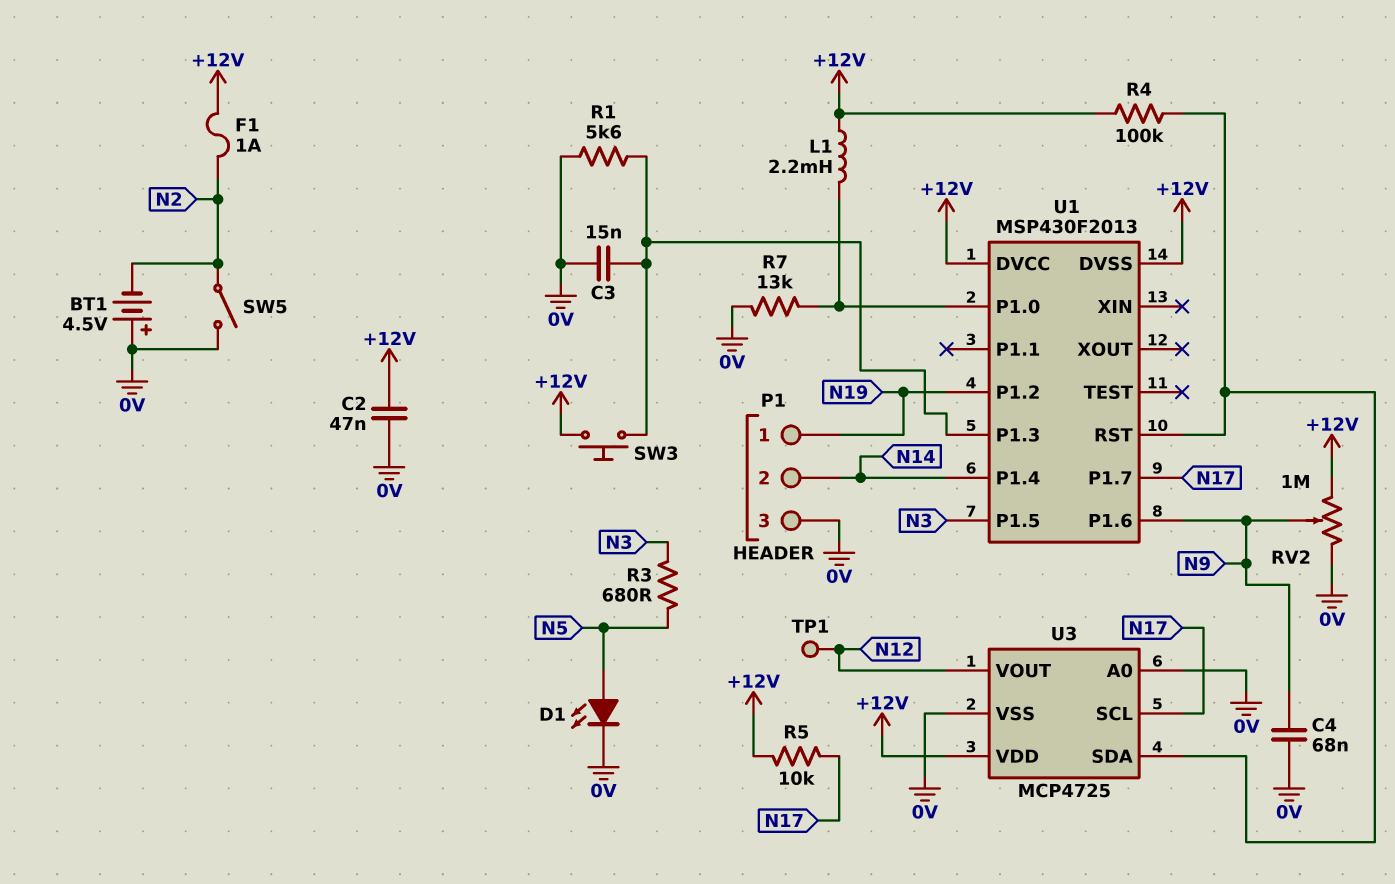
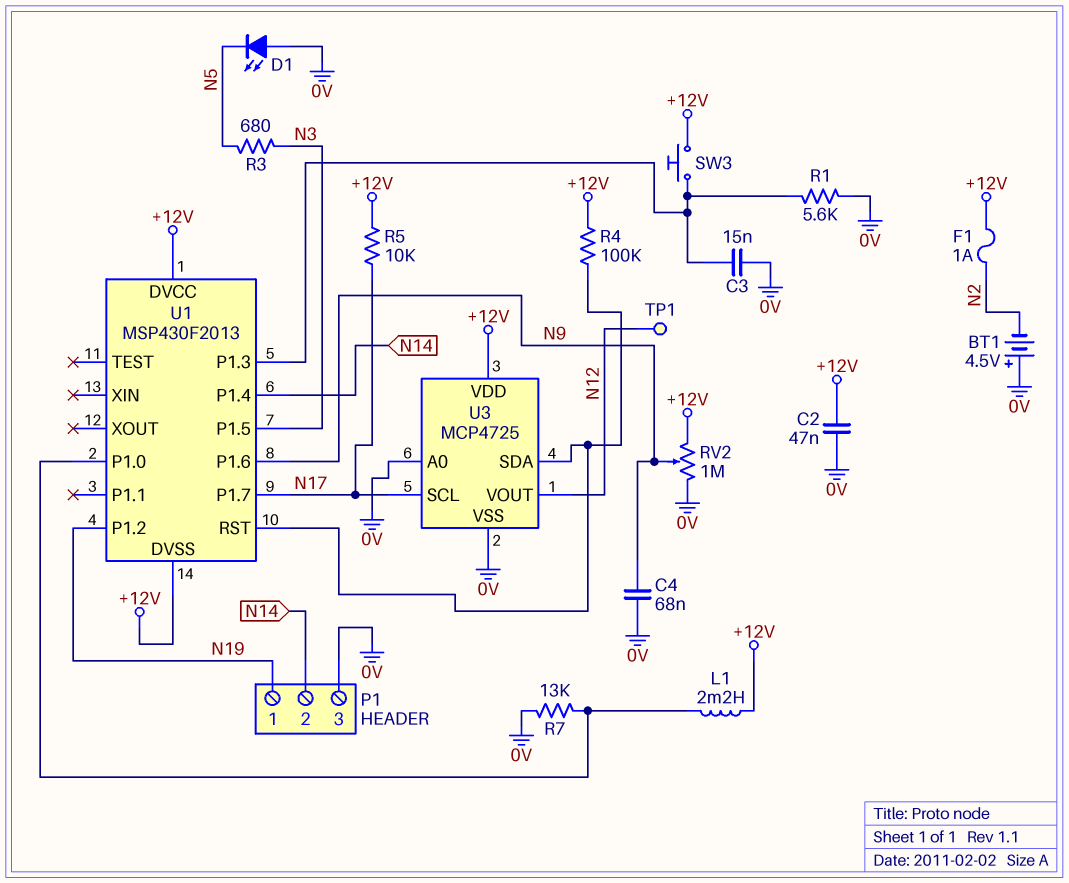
D1: LED (A N5, K 0V) -> LED (A 0V, K N5)
SW5: switch (0V, N2) -> none

